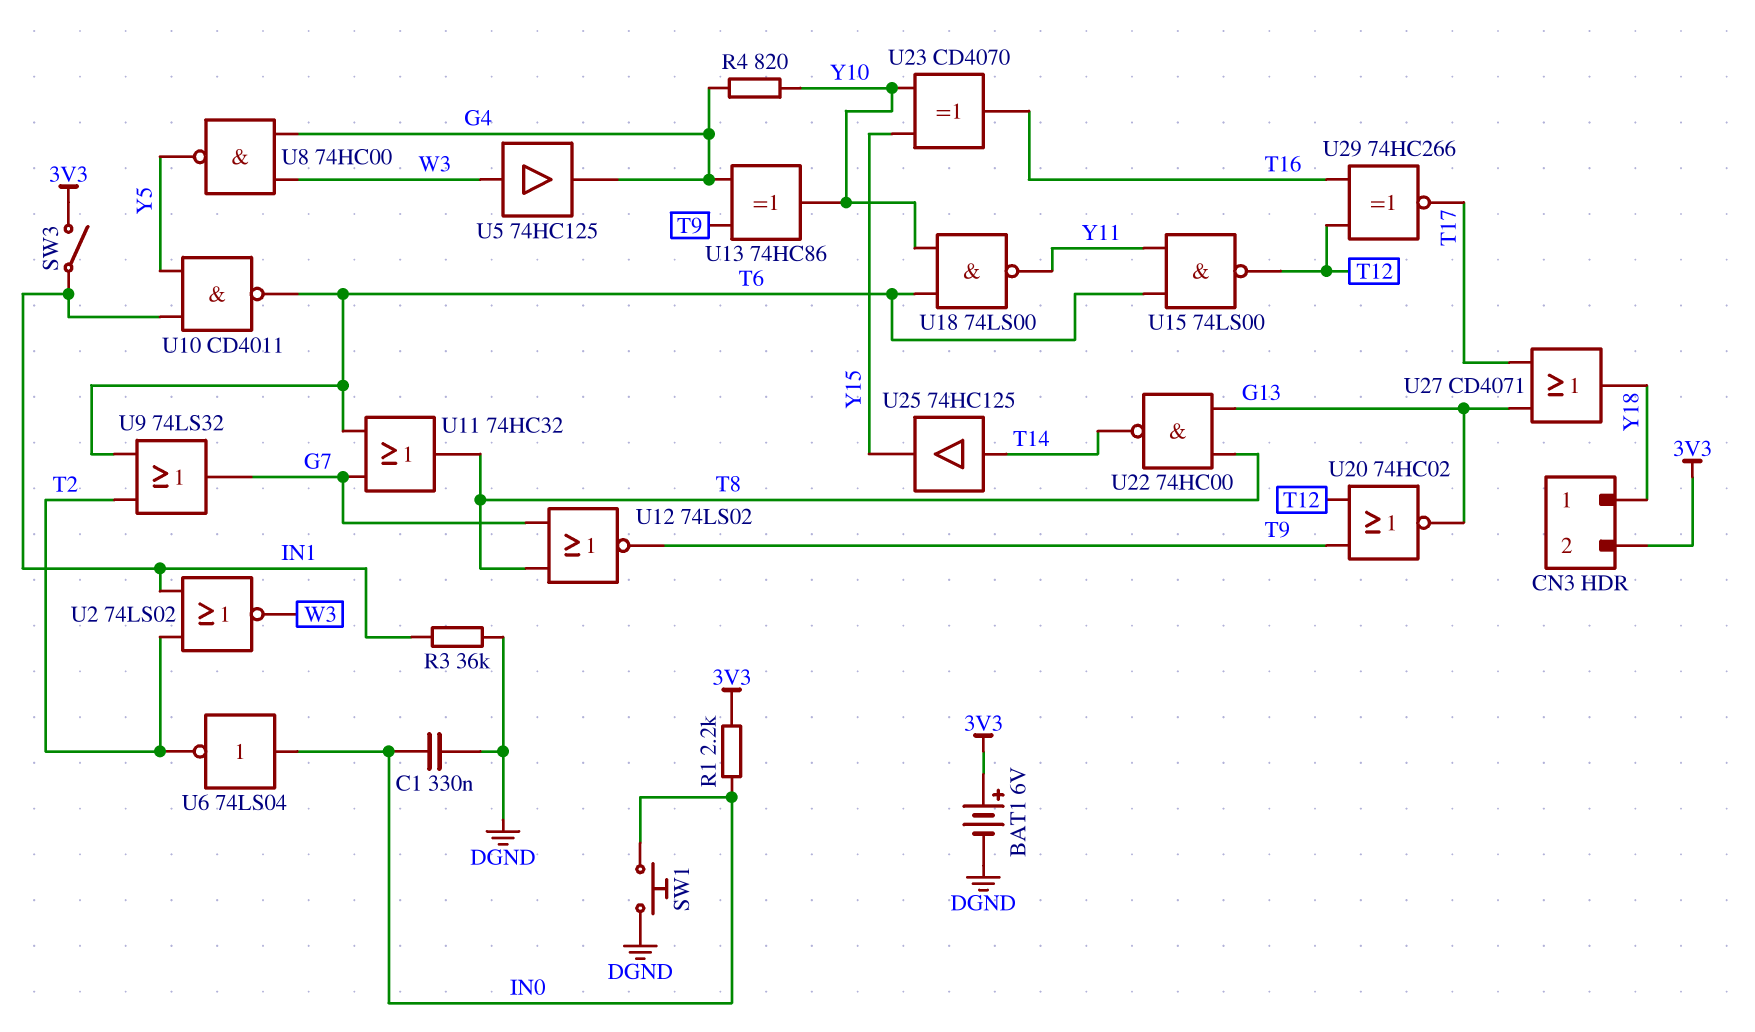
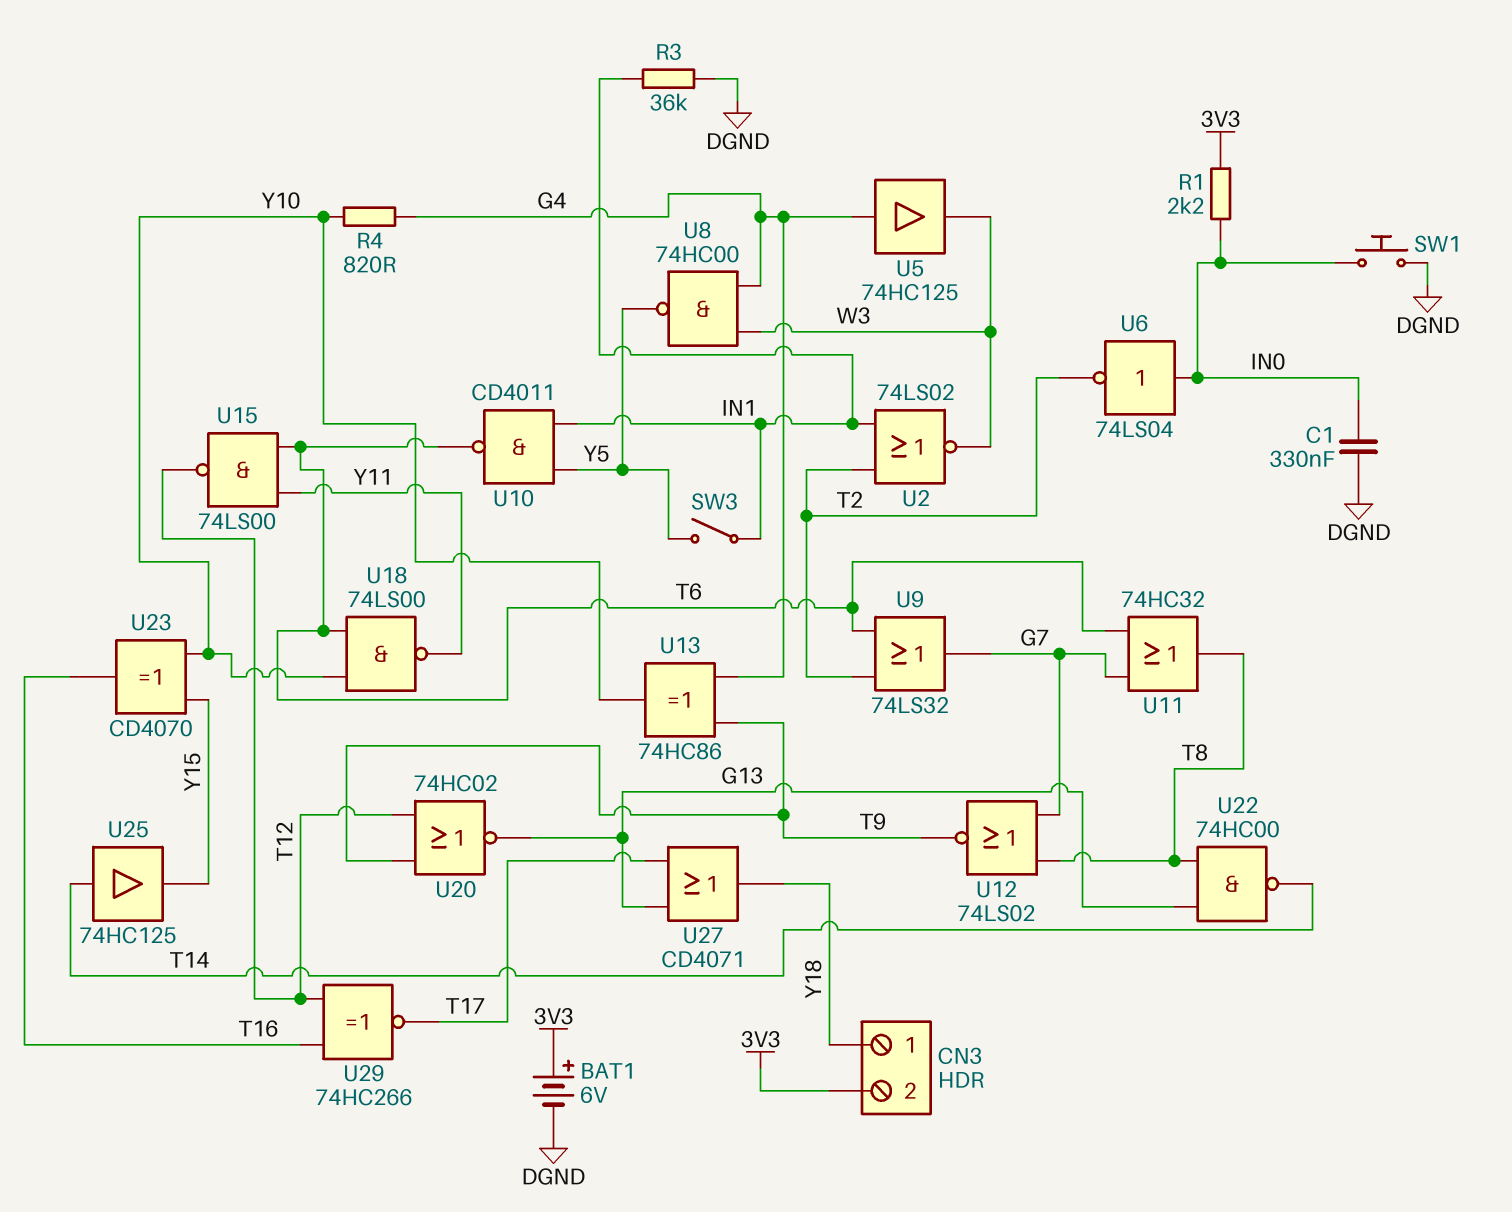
SW3: switch (3V3, IN1) -> switch (IN1, Y5)
U5: buffer 74HC125 (in W3, out G4) -> buffer 74HC125 (in G4, out W3)

